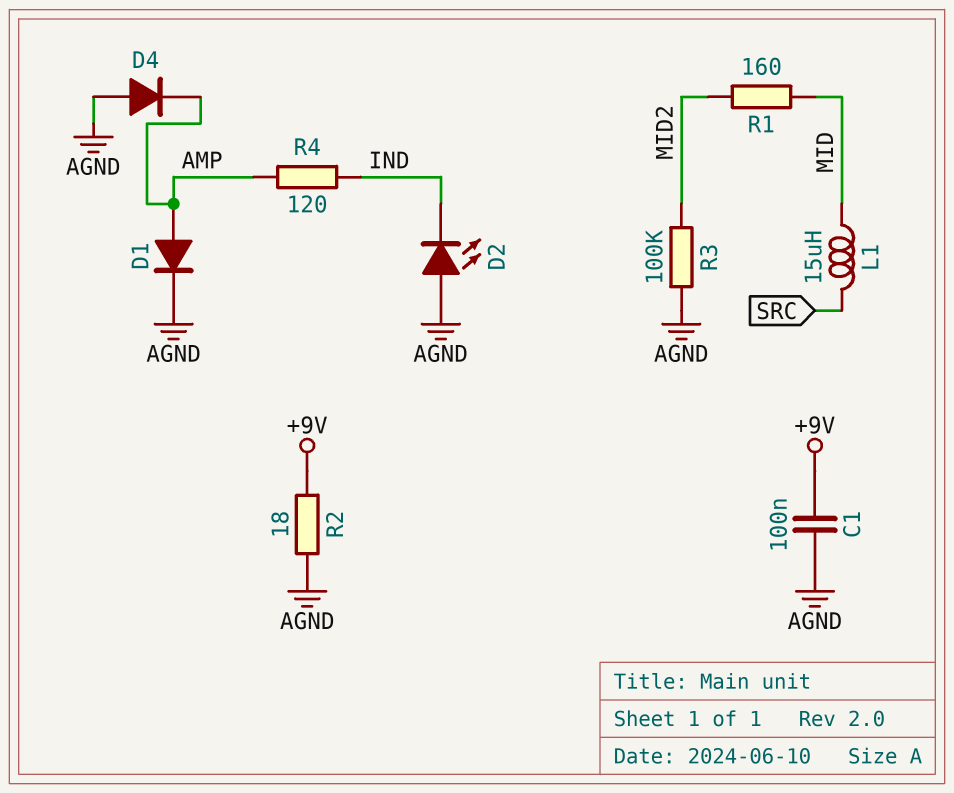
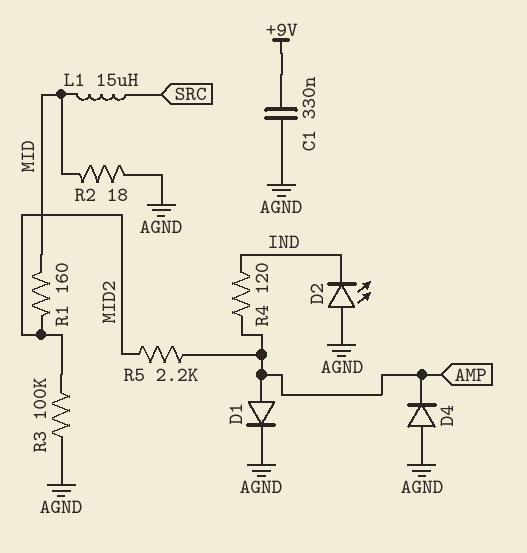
C1: 100nF (+9V, AGND) -> 330nF (+9V, AGND)
R2: 18 (+9V, AGND) -> 18 (AGND, MID)
R5: none -> 2.2k (AMP, MID2)

